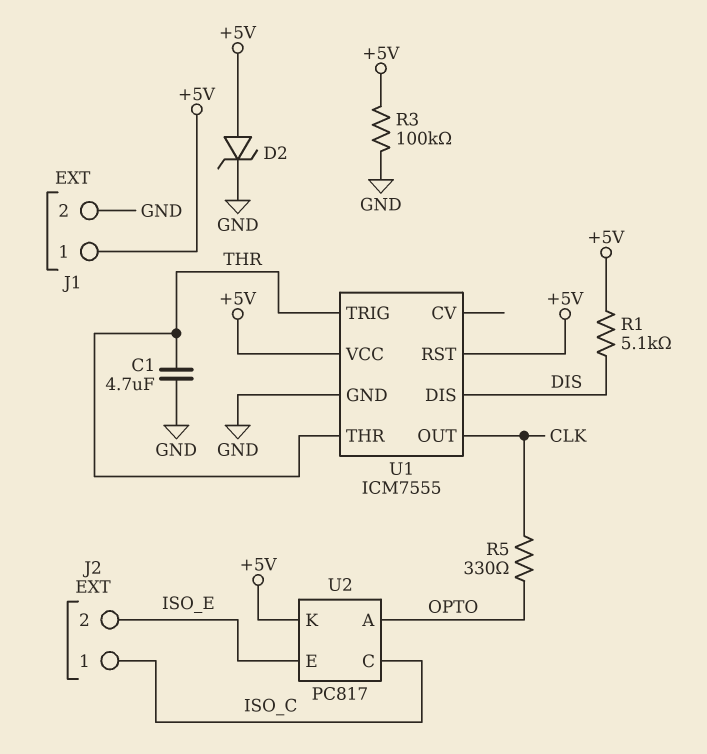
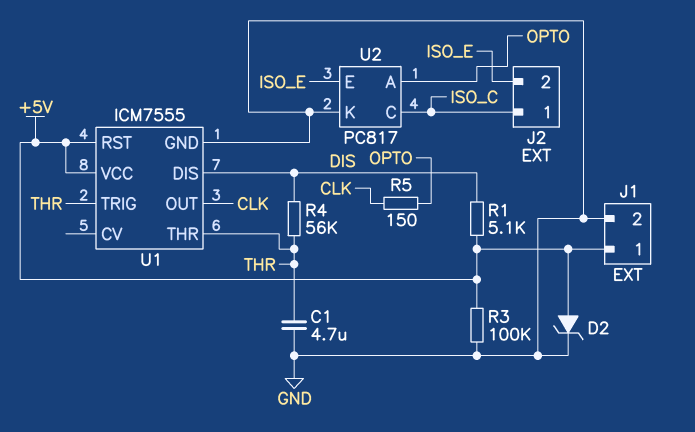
R4: none -> 56k (DIS, THR)
R5: 330 (CLK, OPTO) -> 150 (CLK, OPTO)
U2 pin K: +5V -> GND

